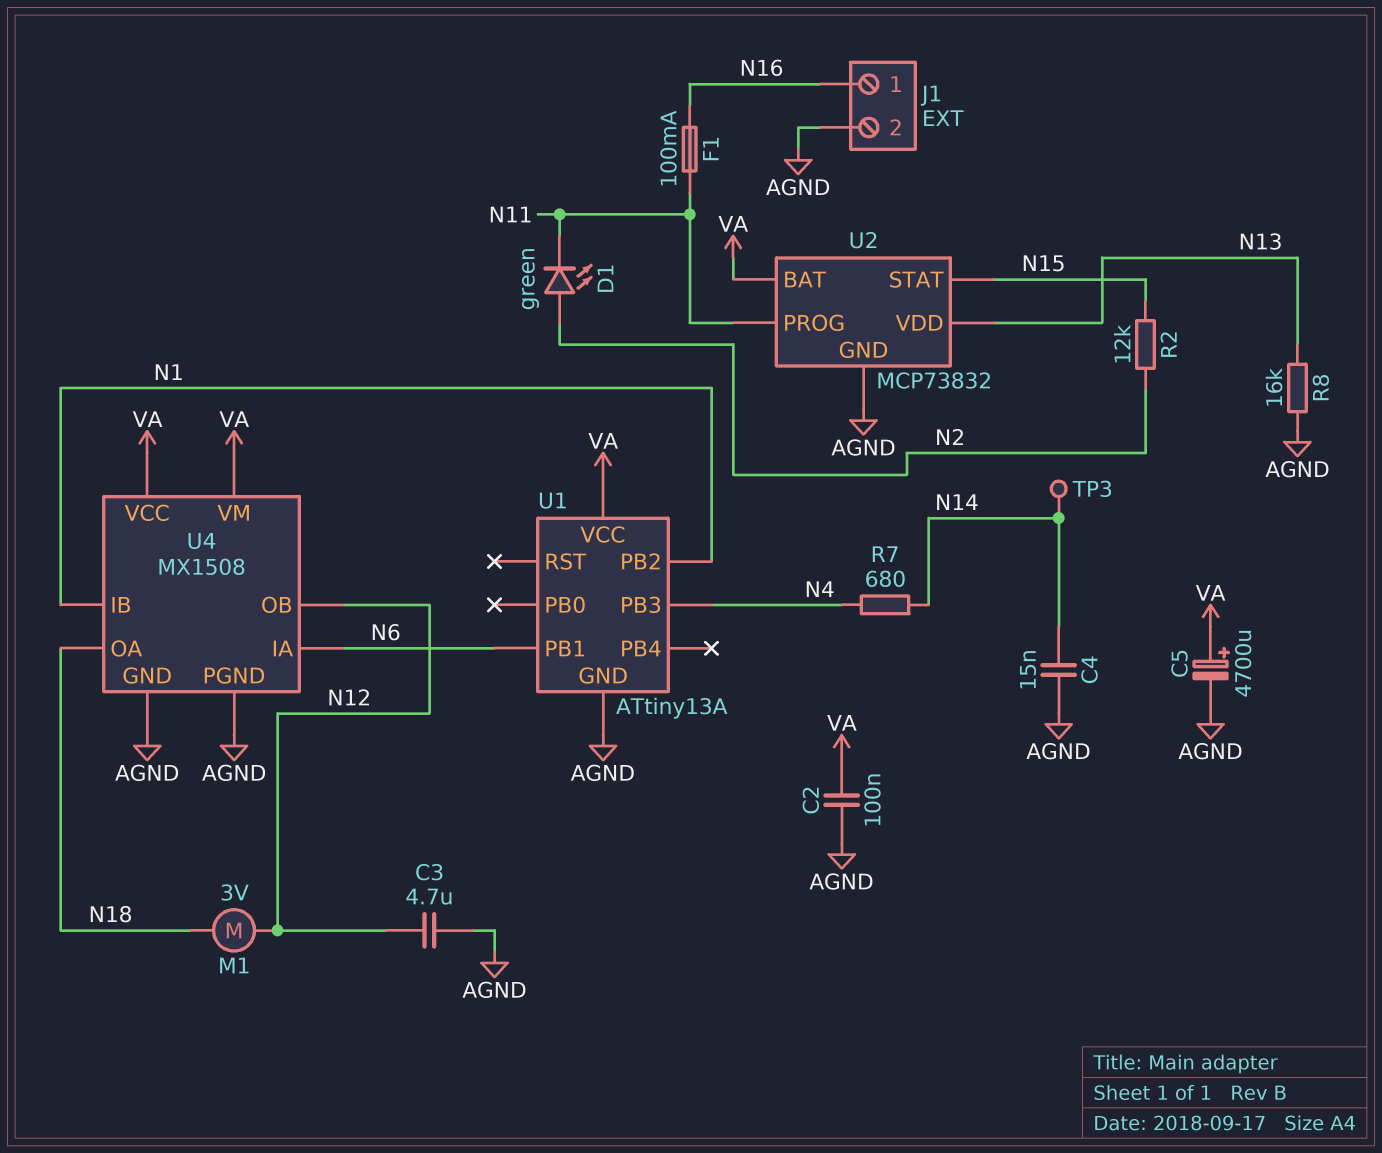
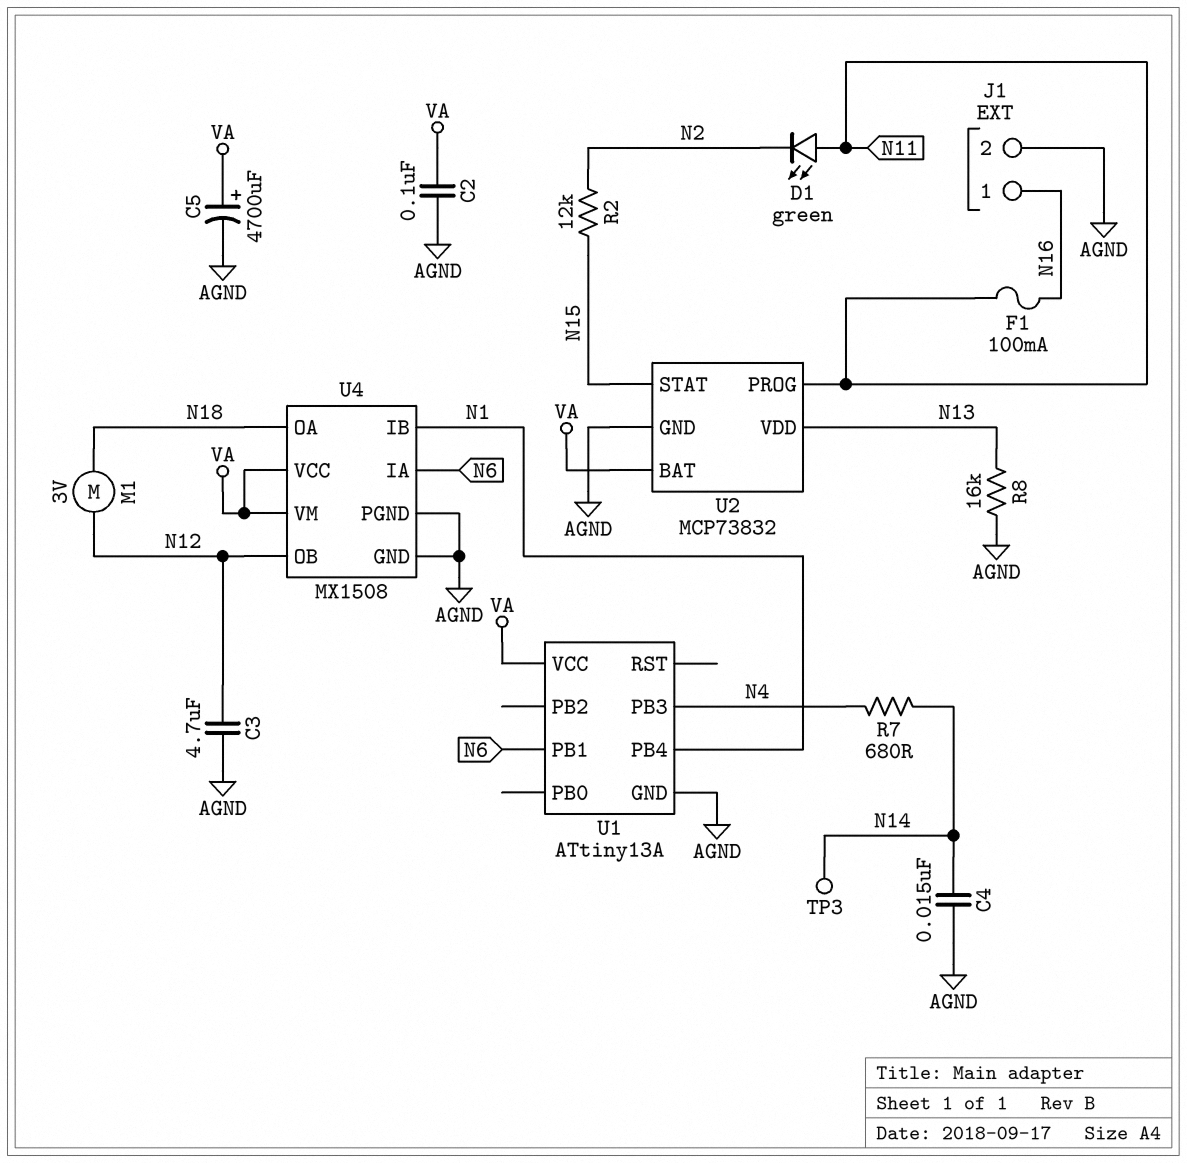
D1: LED green (A N2, K N11) -> LED green (A N11, K N2)
U1 pin PB2: N1 -> none
U1 pin PB4: none -> N1

